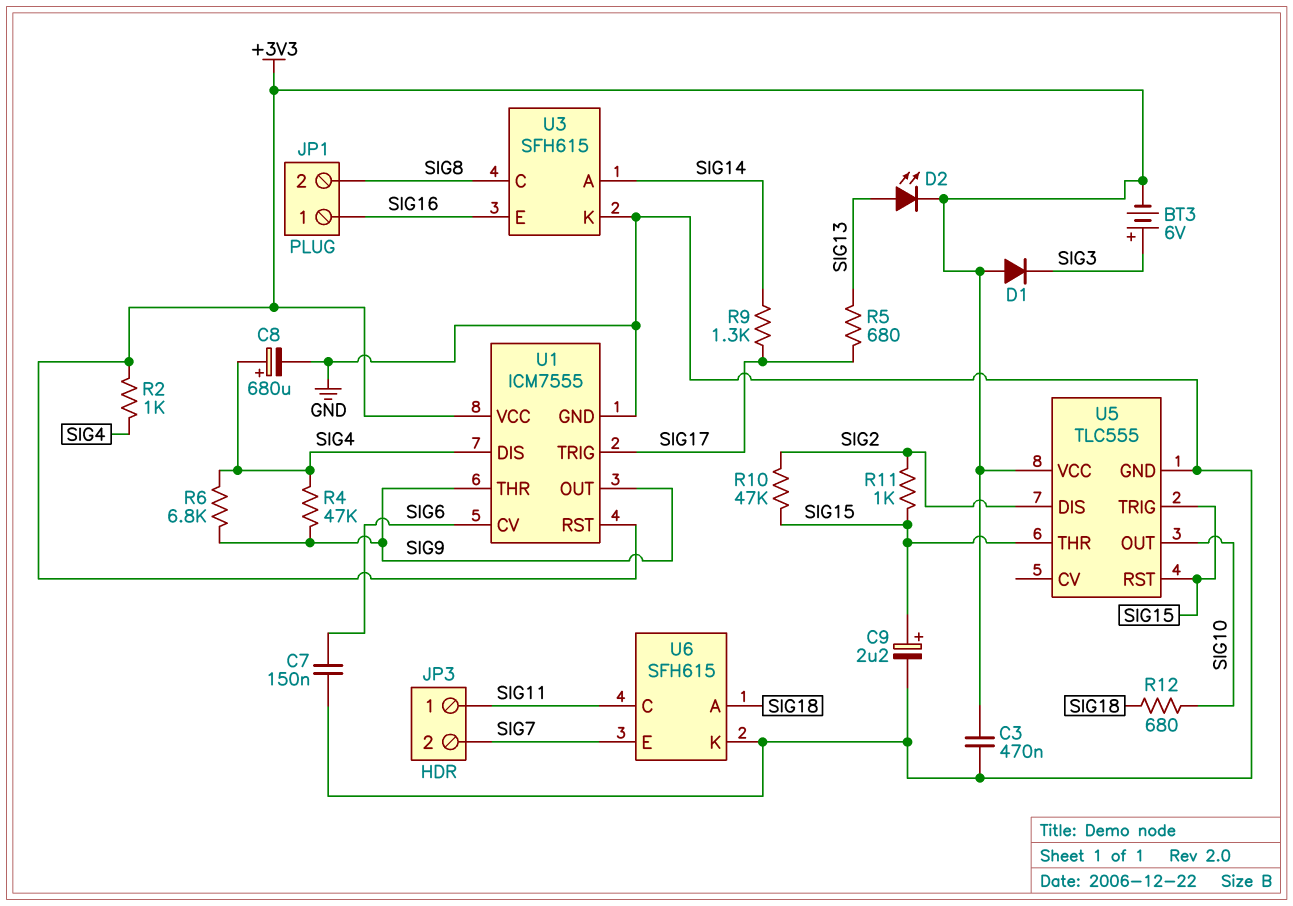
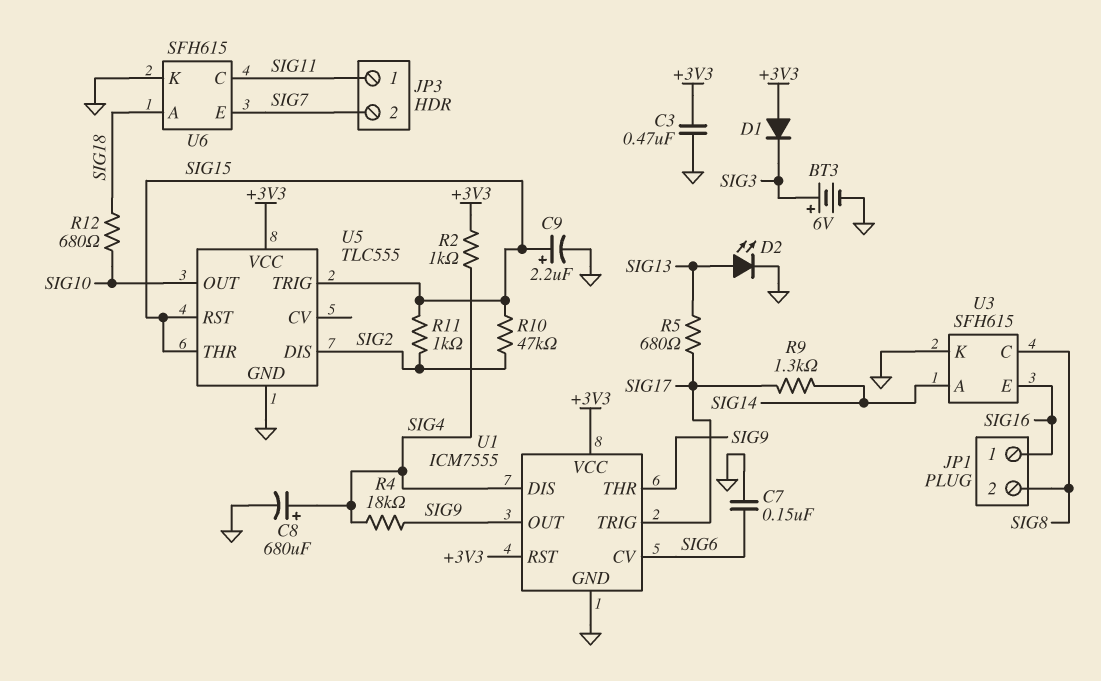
BT3: 6V (plus SIG3, minus +3V3) -> 6V (plus SIG3, minus GND)
D2: LED (A SIG13, K +3V3) -> LED (A SIG13, K GND)
R4: 47k (SIG4, SIG9) -> 18k (SIG4, SIG9)
R6: 6.8k (SIG4, SIG9) -> none

